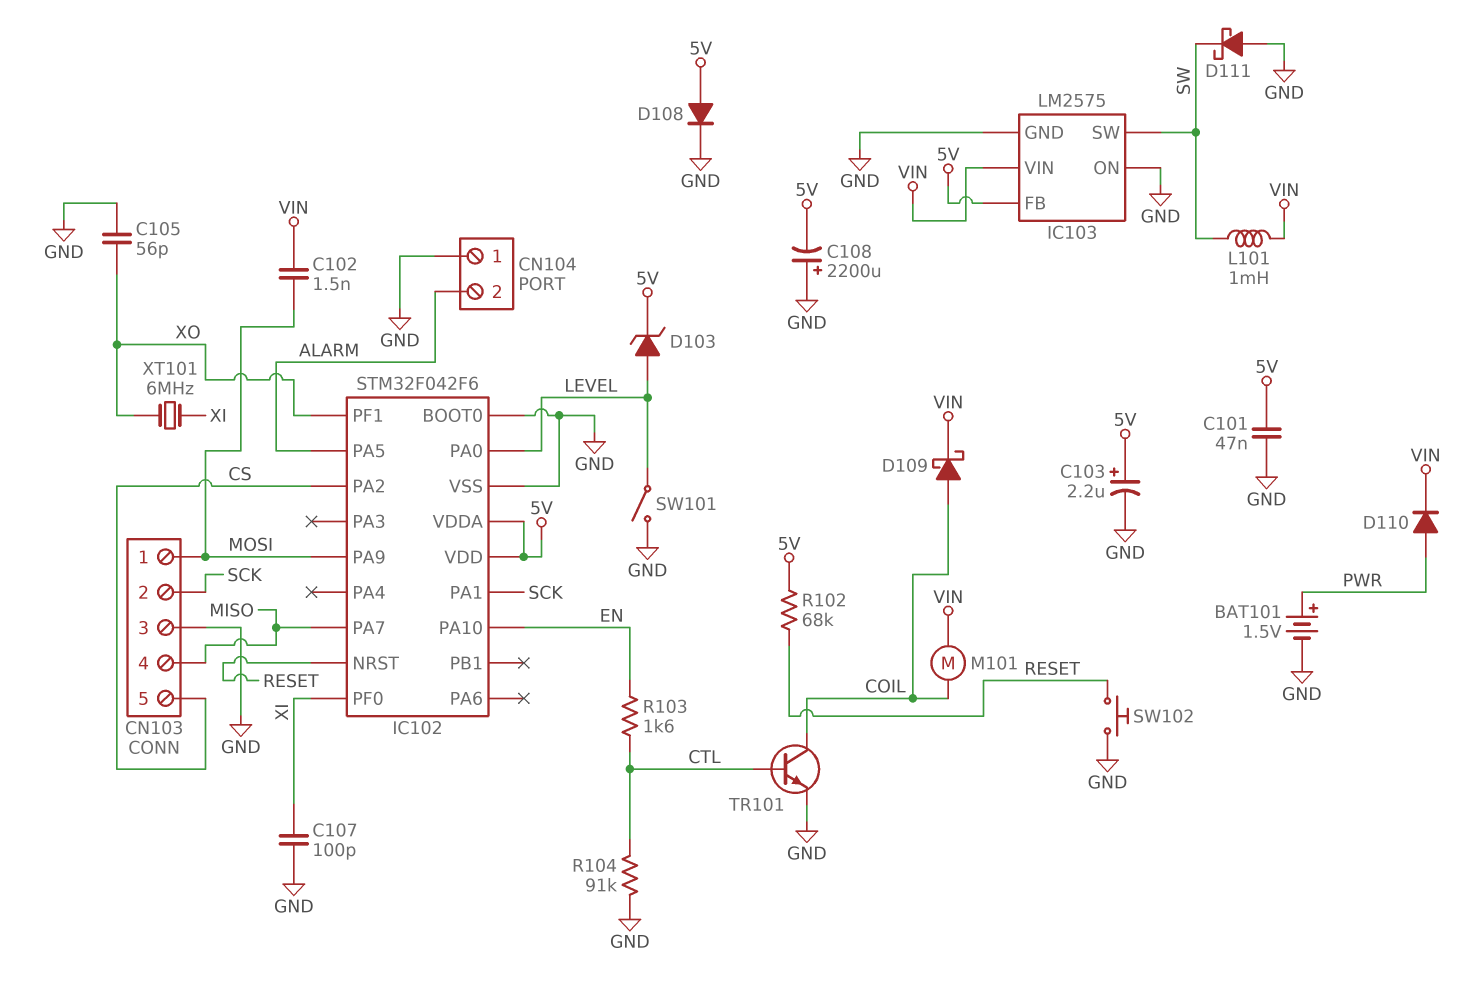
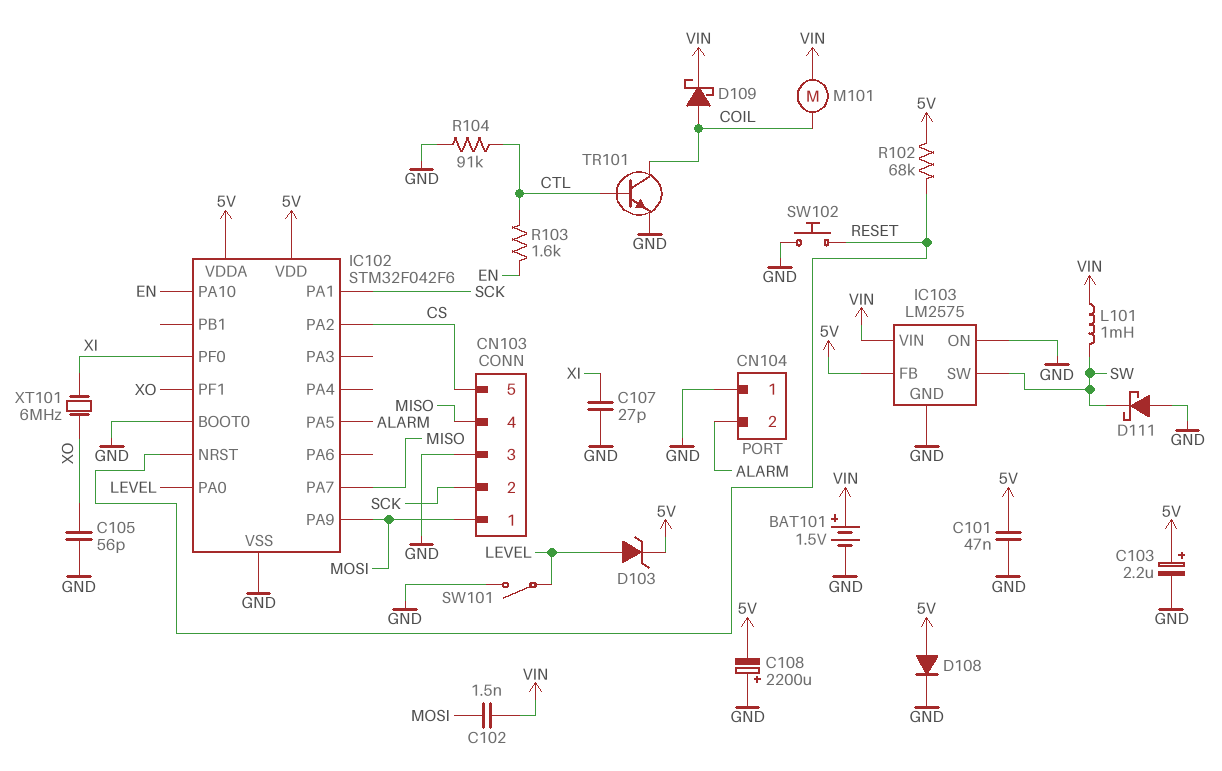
BAT101: 1.5V (plus PWR, minus GND) -> 1.5V (plus VIN, minus GND)
C107: 100pF (GND, XI) -> 27pF (GND, XI)
D110: diode (A PWR, K VIN) -> none

